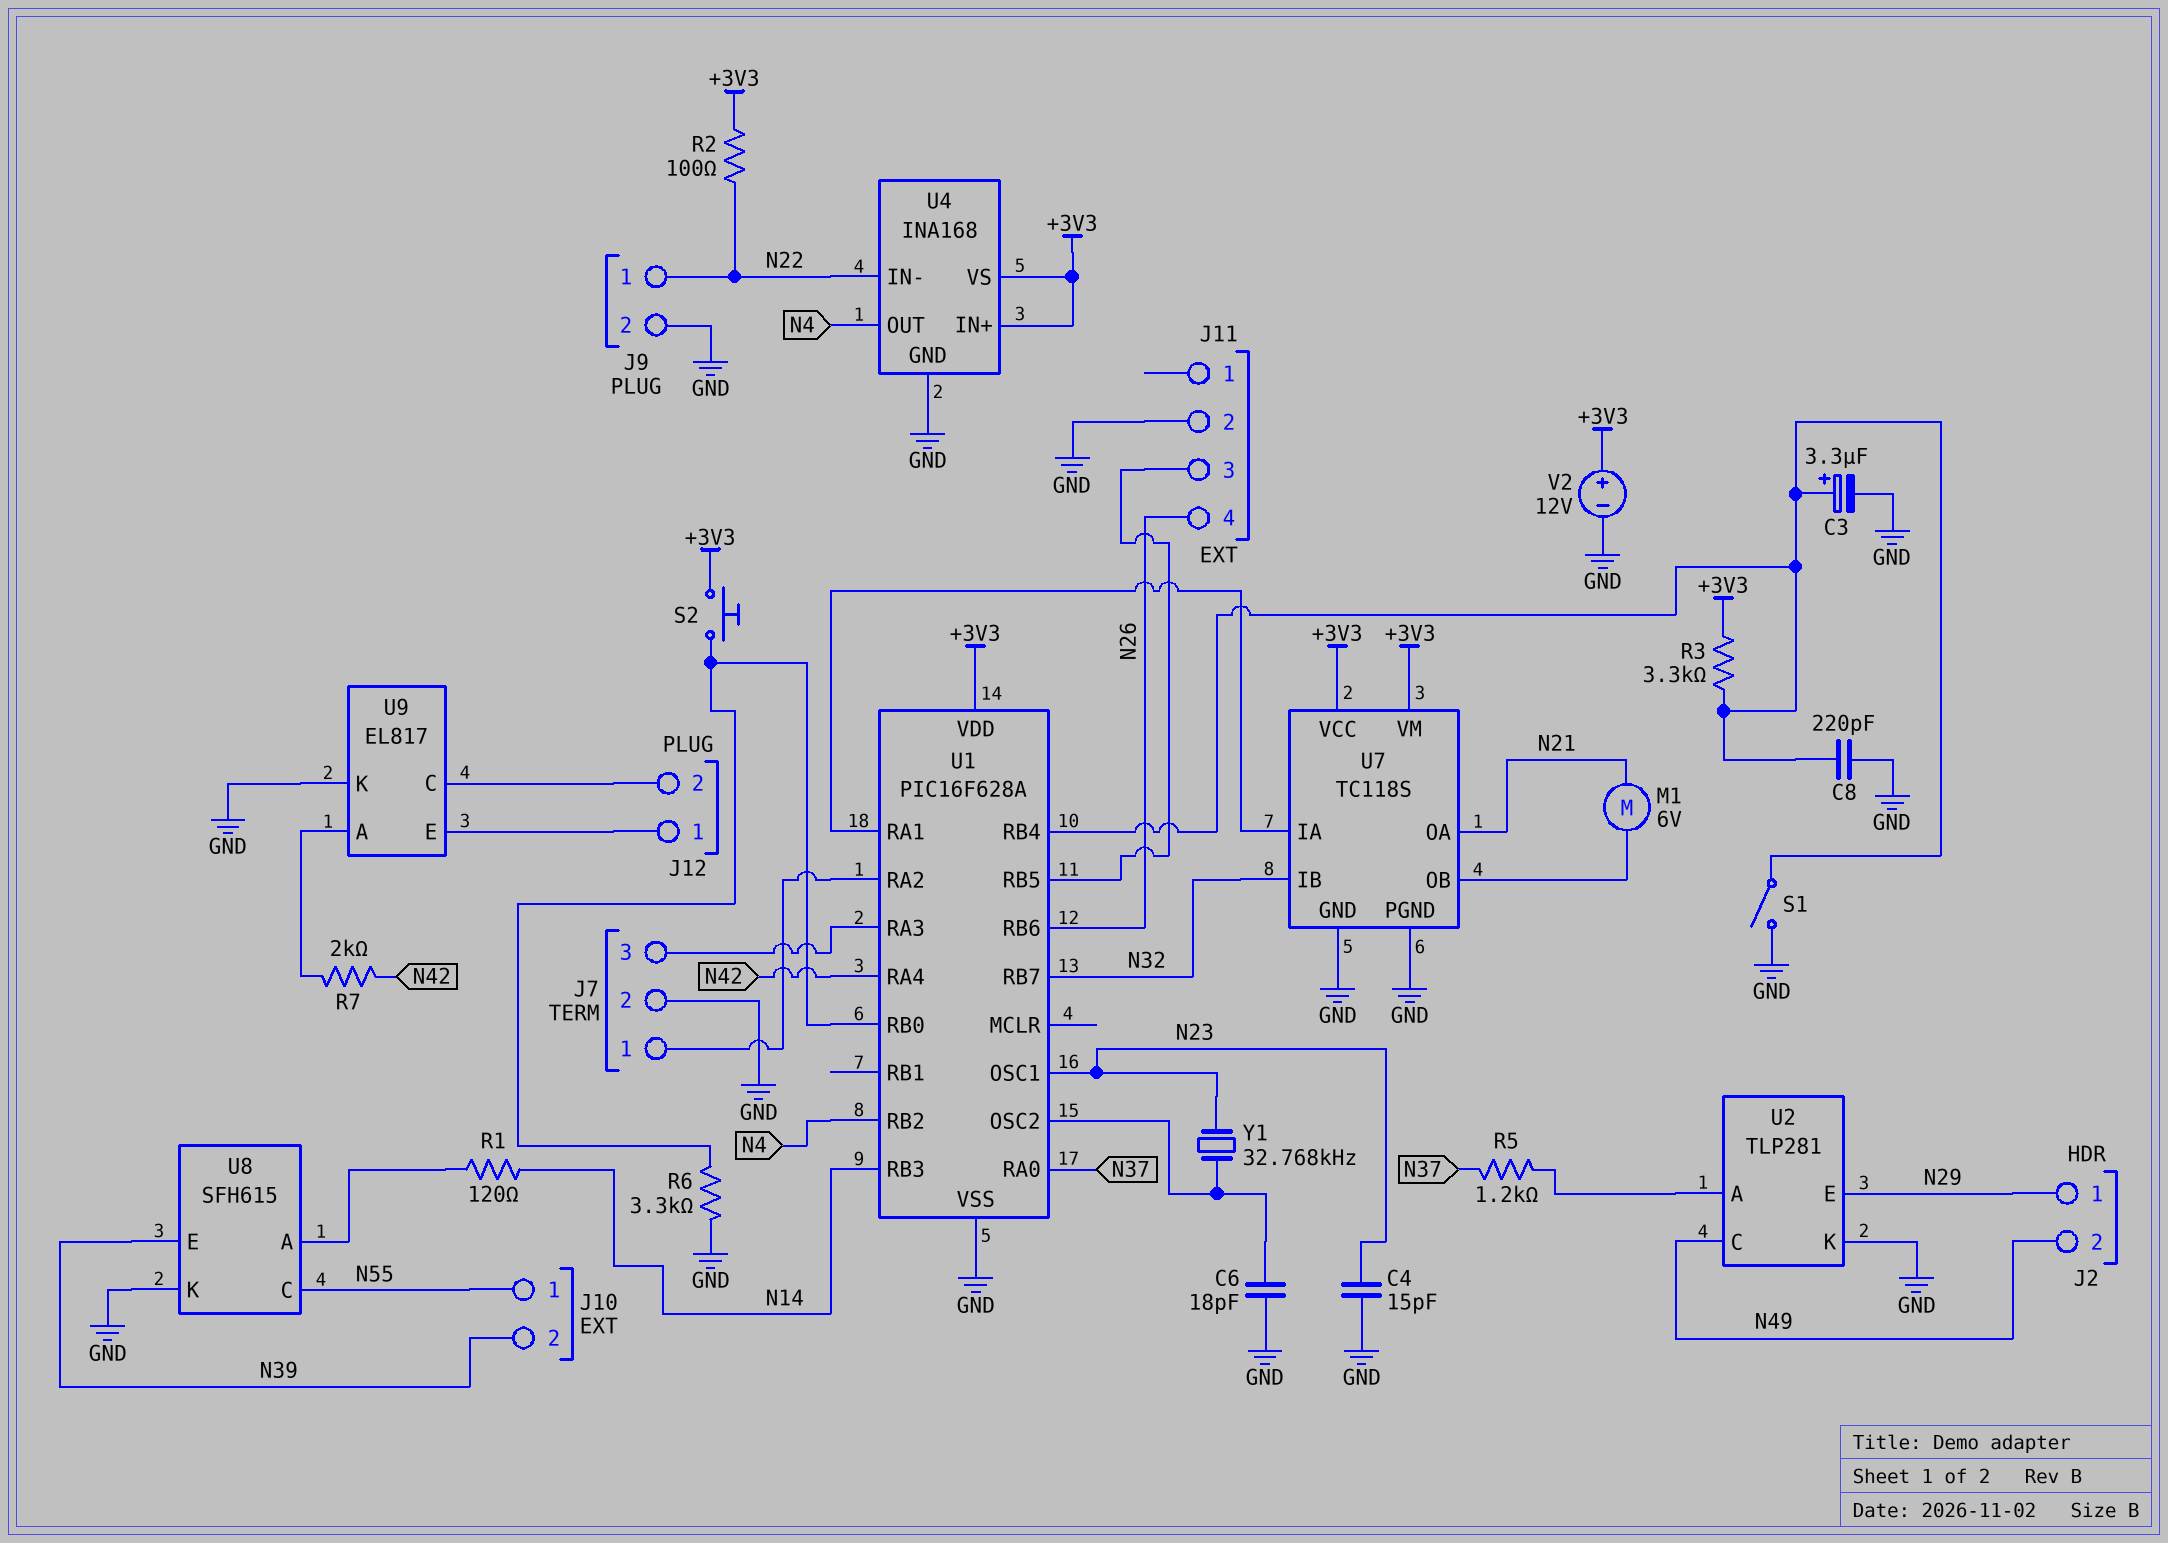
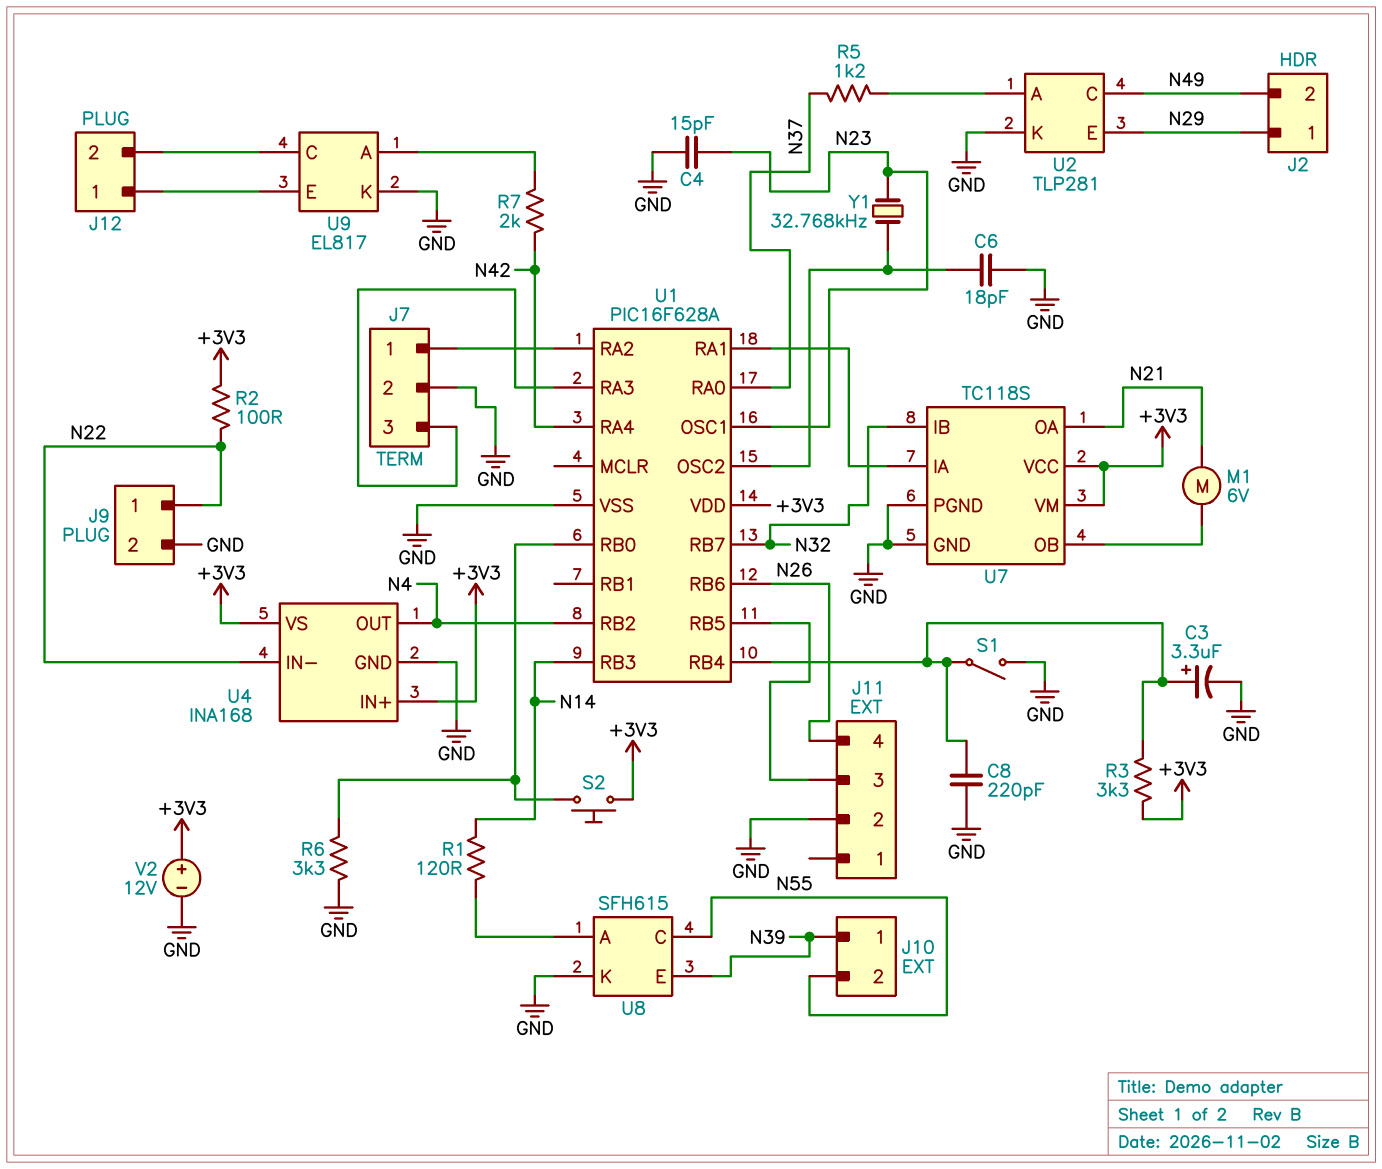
J10 pin 1: N55 -> N39
J10 pin 2: N39 -> N55

